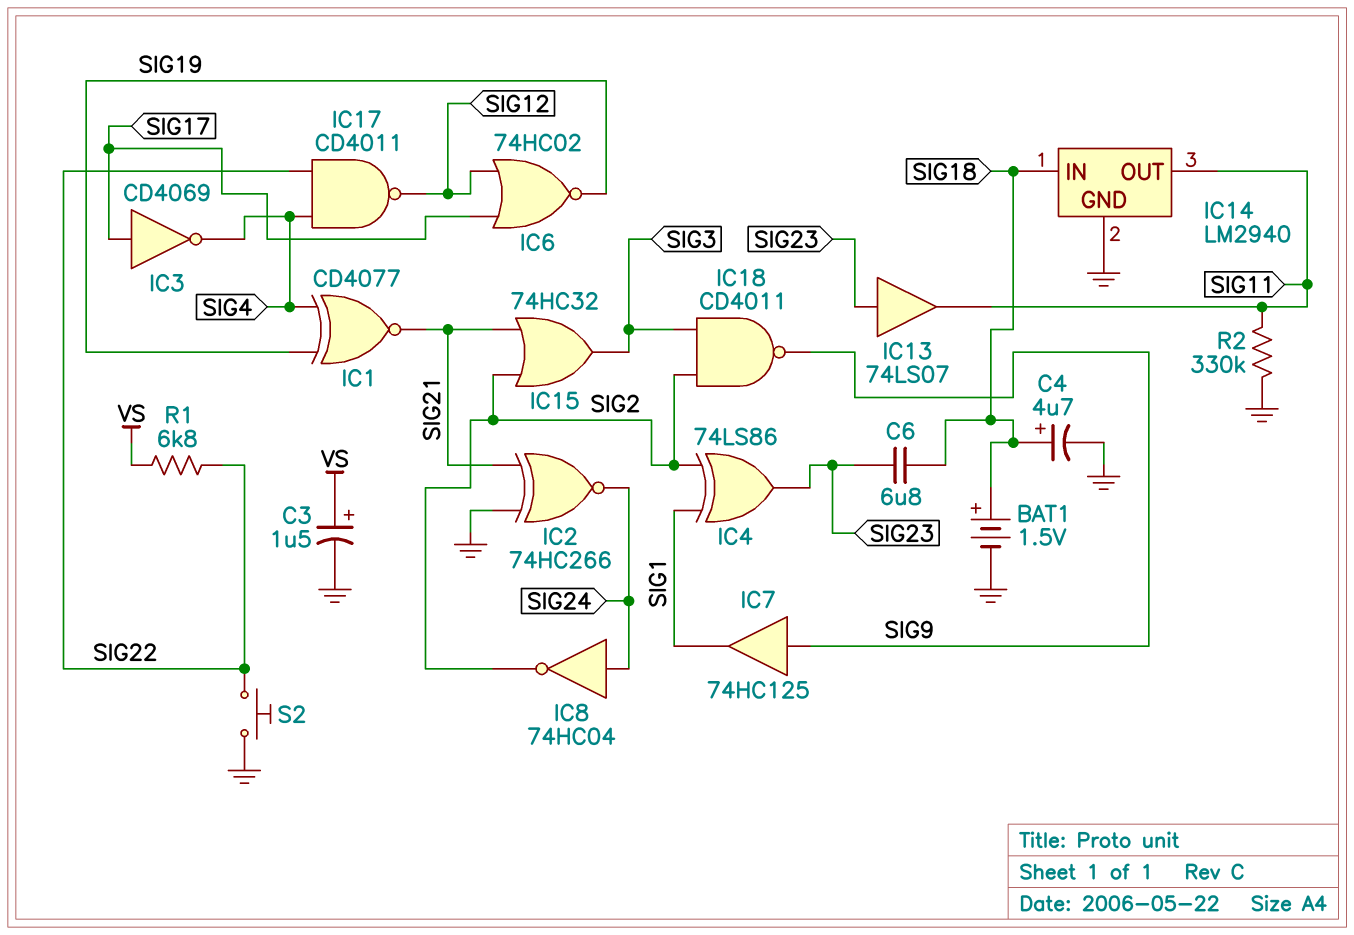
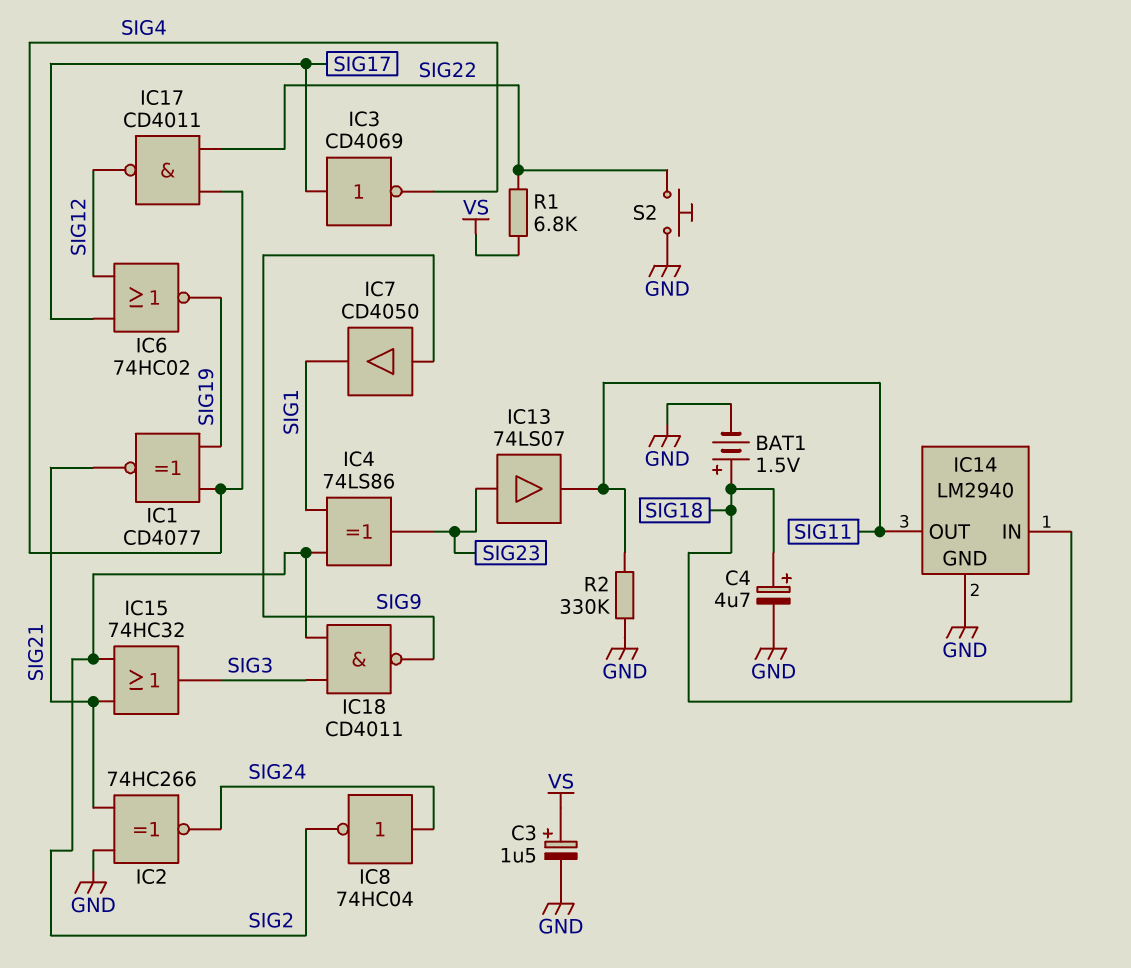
C6: 6.8uF (SIG18, SIG23) -> none
IC7: buffer 74HC125 (in SIG9, out SIG1) -> buffer CD4050 (in SIG9, out SIG1)

